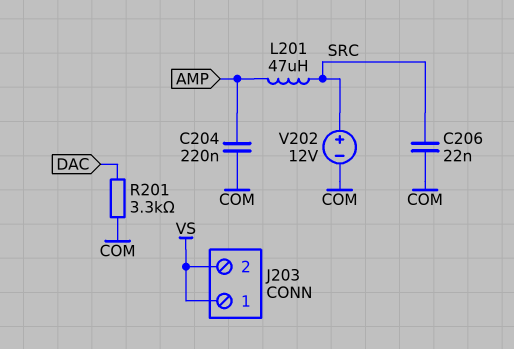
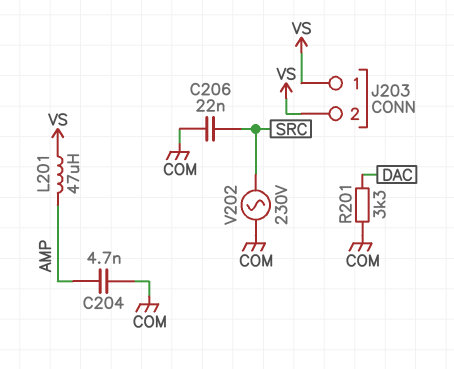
C204: 220nF (AMP, COM) -> 4.7nF (AMP, COM)
L201: 47uH (AMP, SRC) -> 47uH (AMP, VS)
V202: 12V (plus SRC, minus COM) -> AC 230V (COM, SRC)

